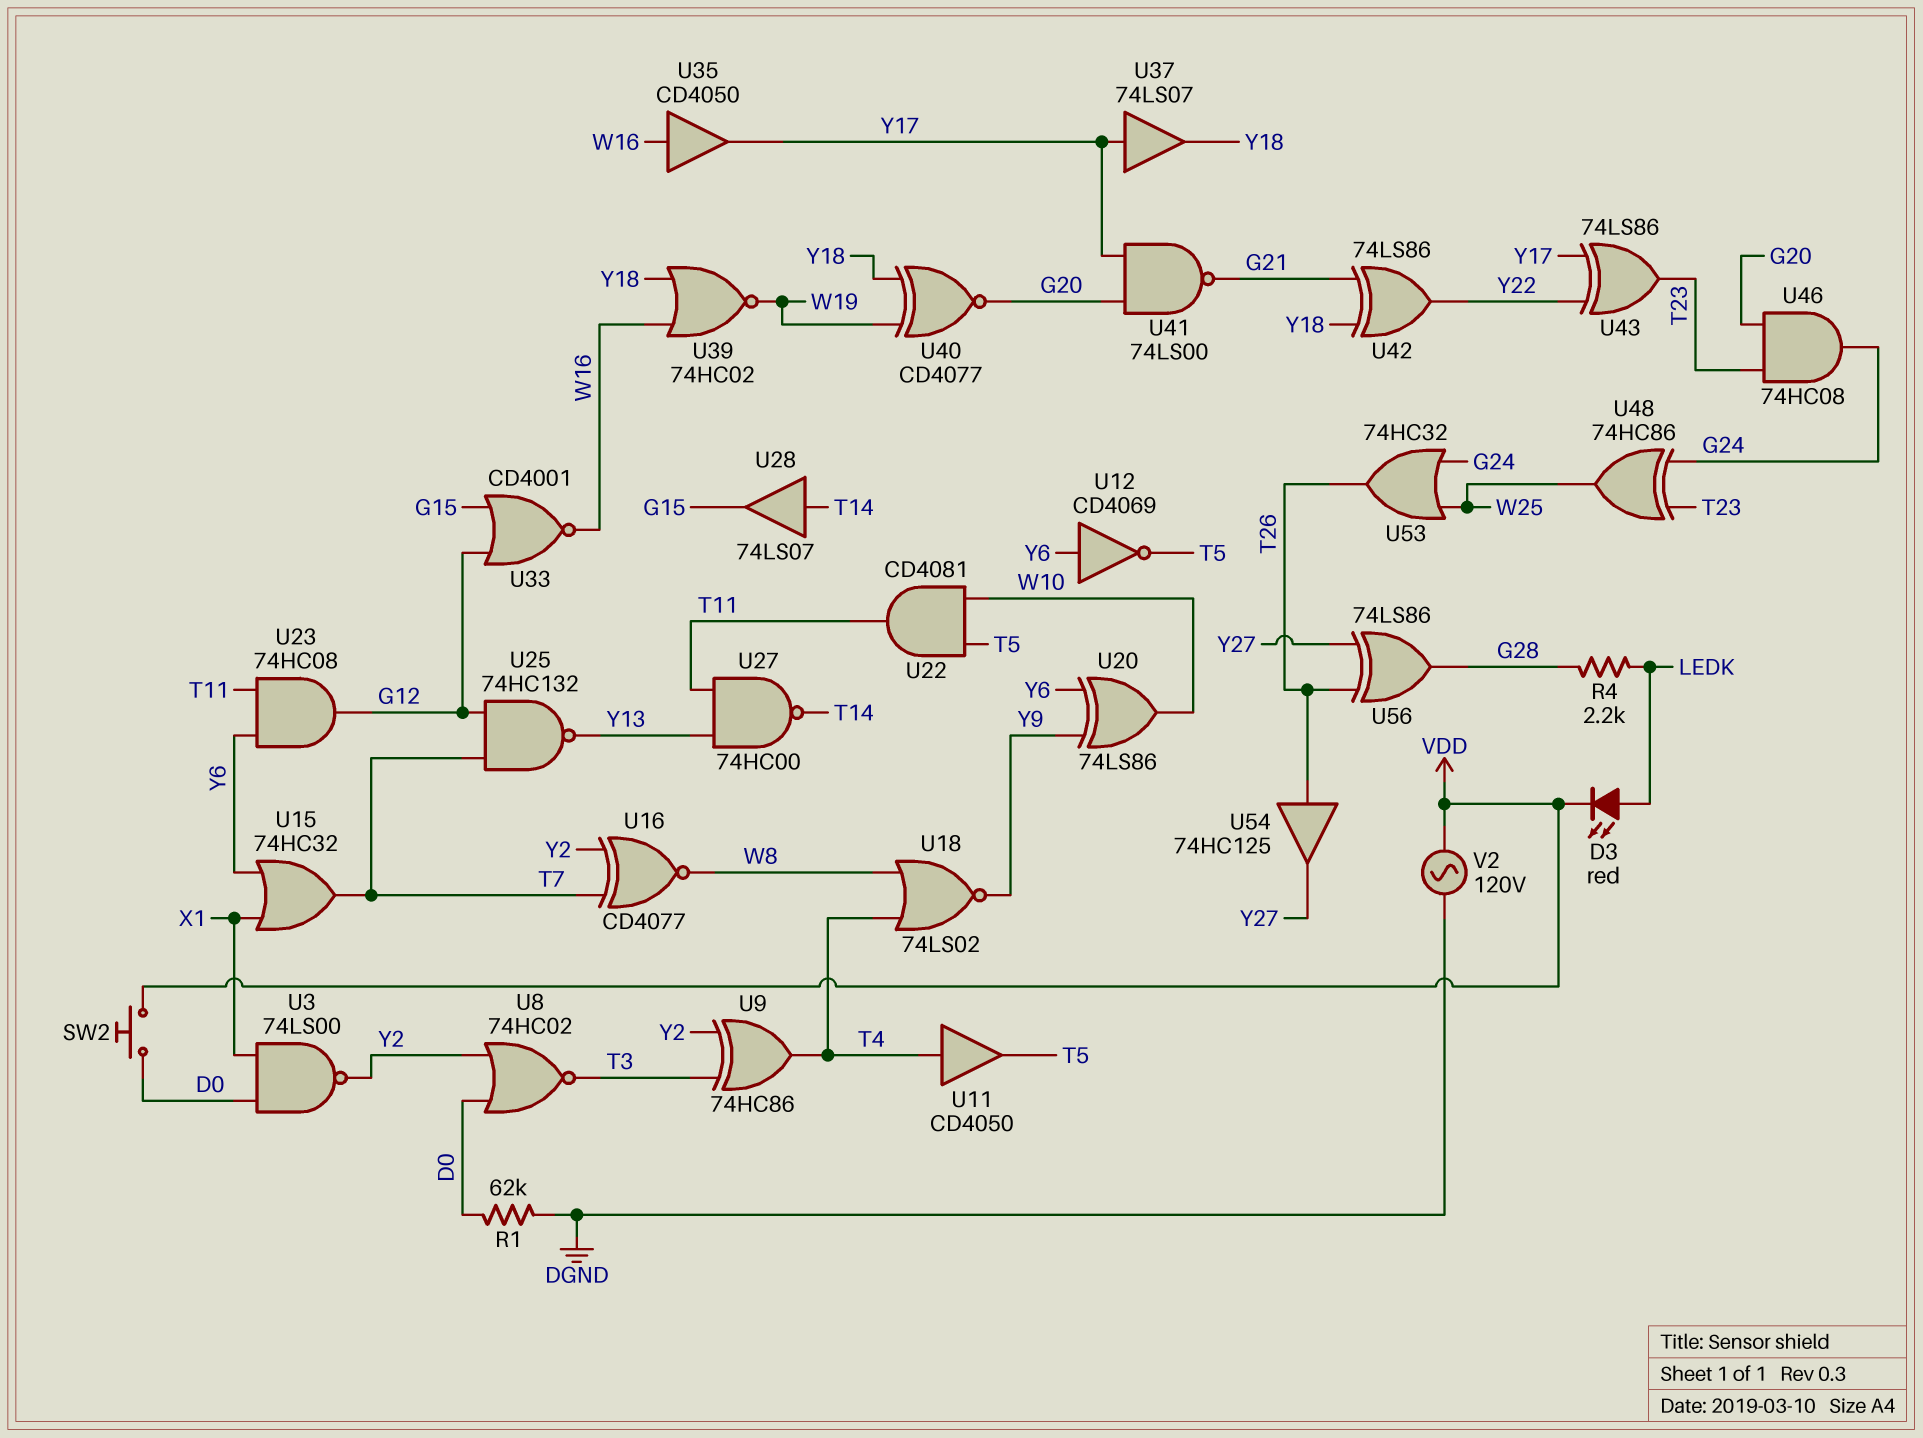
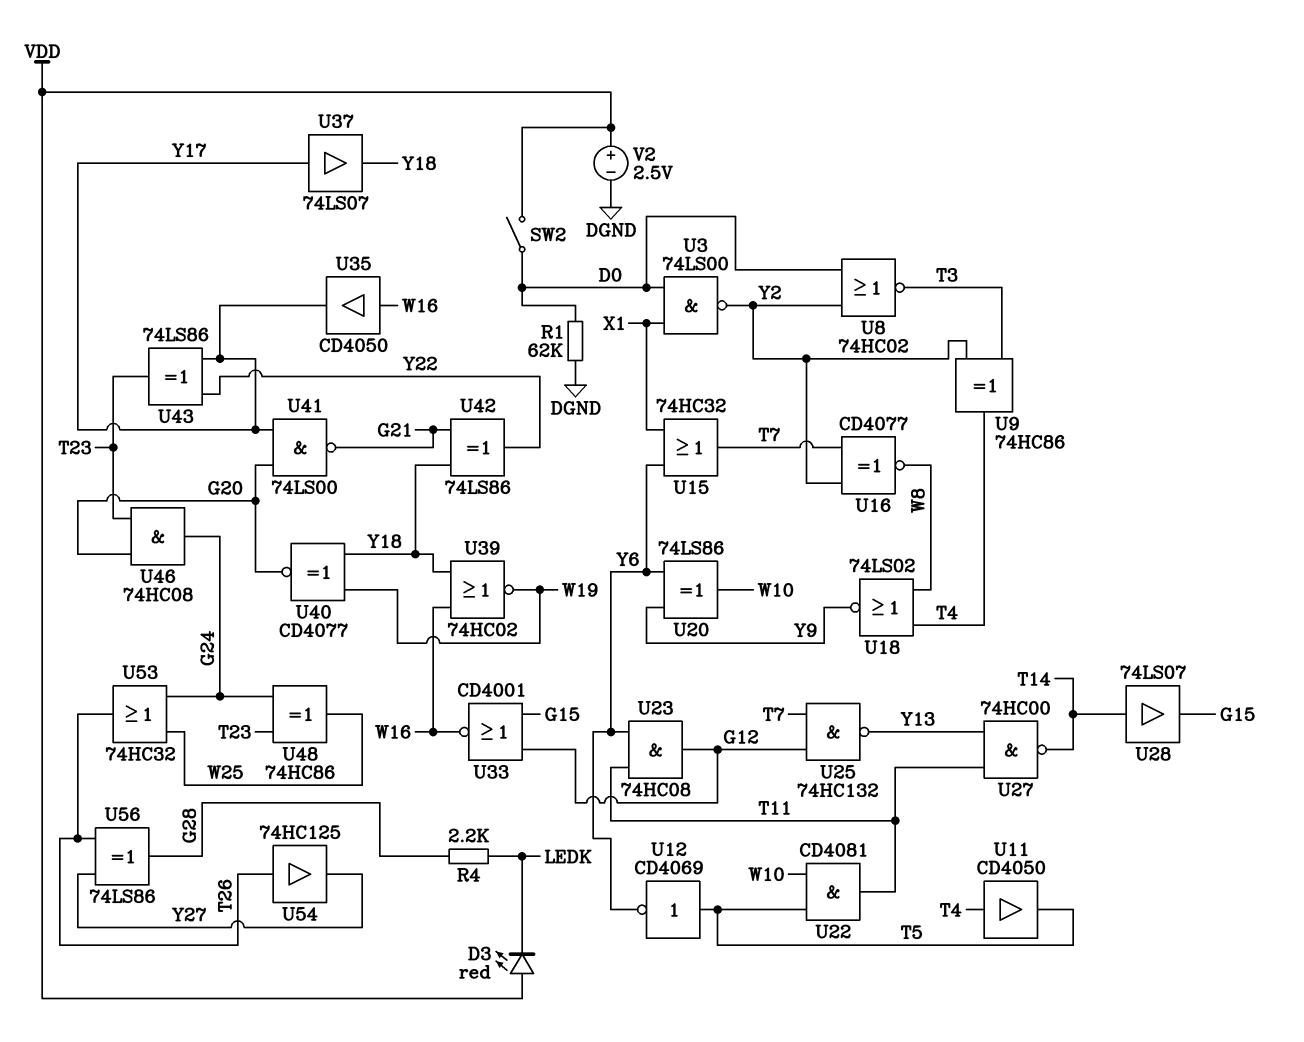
D3: LED red (A LEDK, K VDD) -> LED red (A VDD, K LEDK)
SW2: button (D0, VDD) -> switch (D0, VDD)
U12: NOT CD4069 (in Y6, out T5) -> NOT CD4069 (in T5, out Y6)
V2: AC 120V (DGND, VDD) -> 2.5V (plus VDD, minus DGND)

